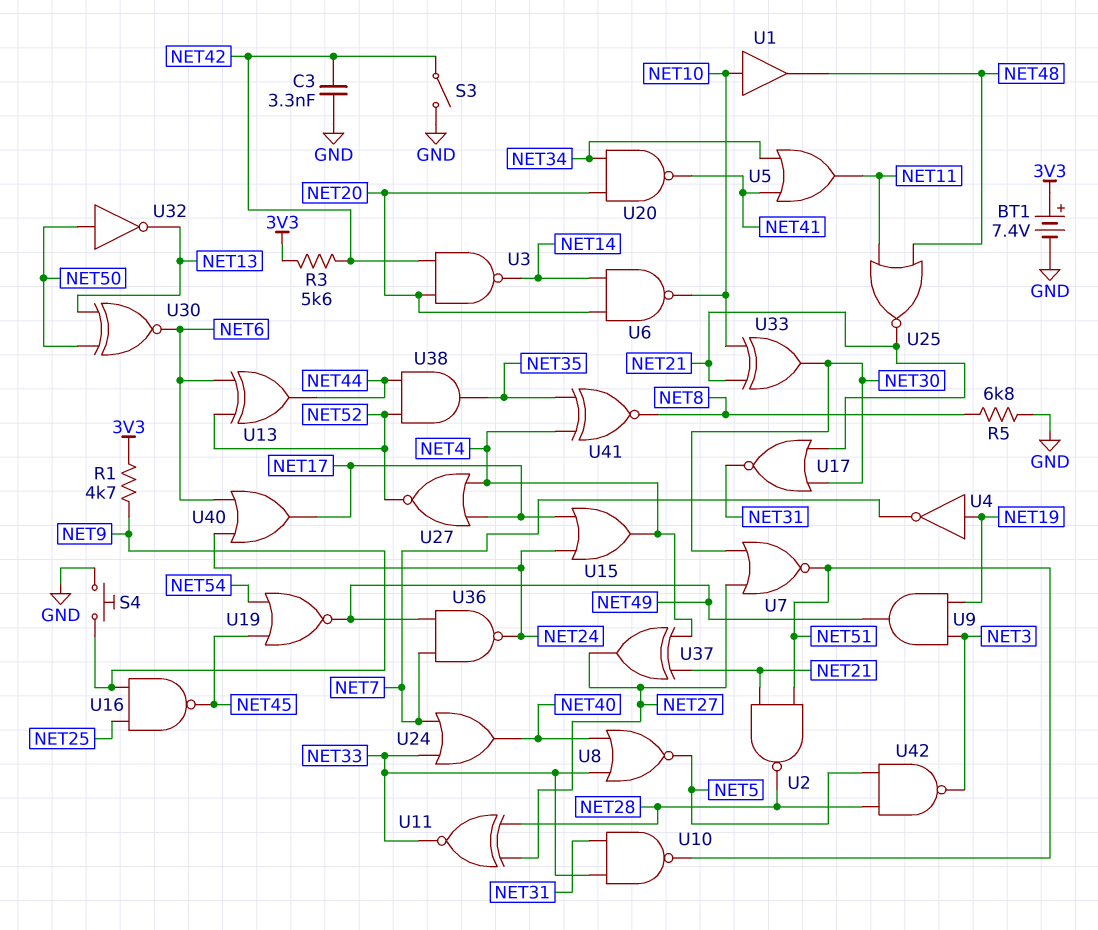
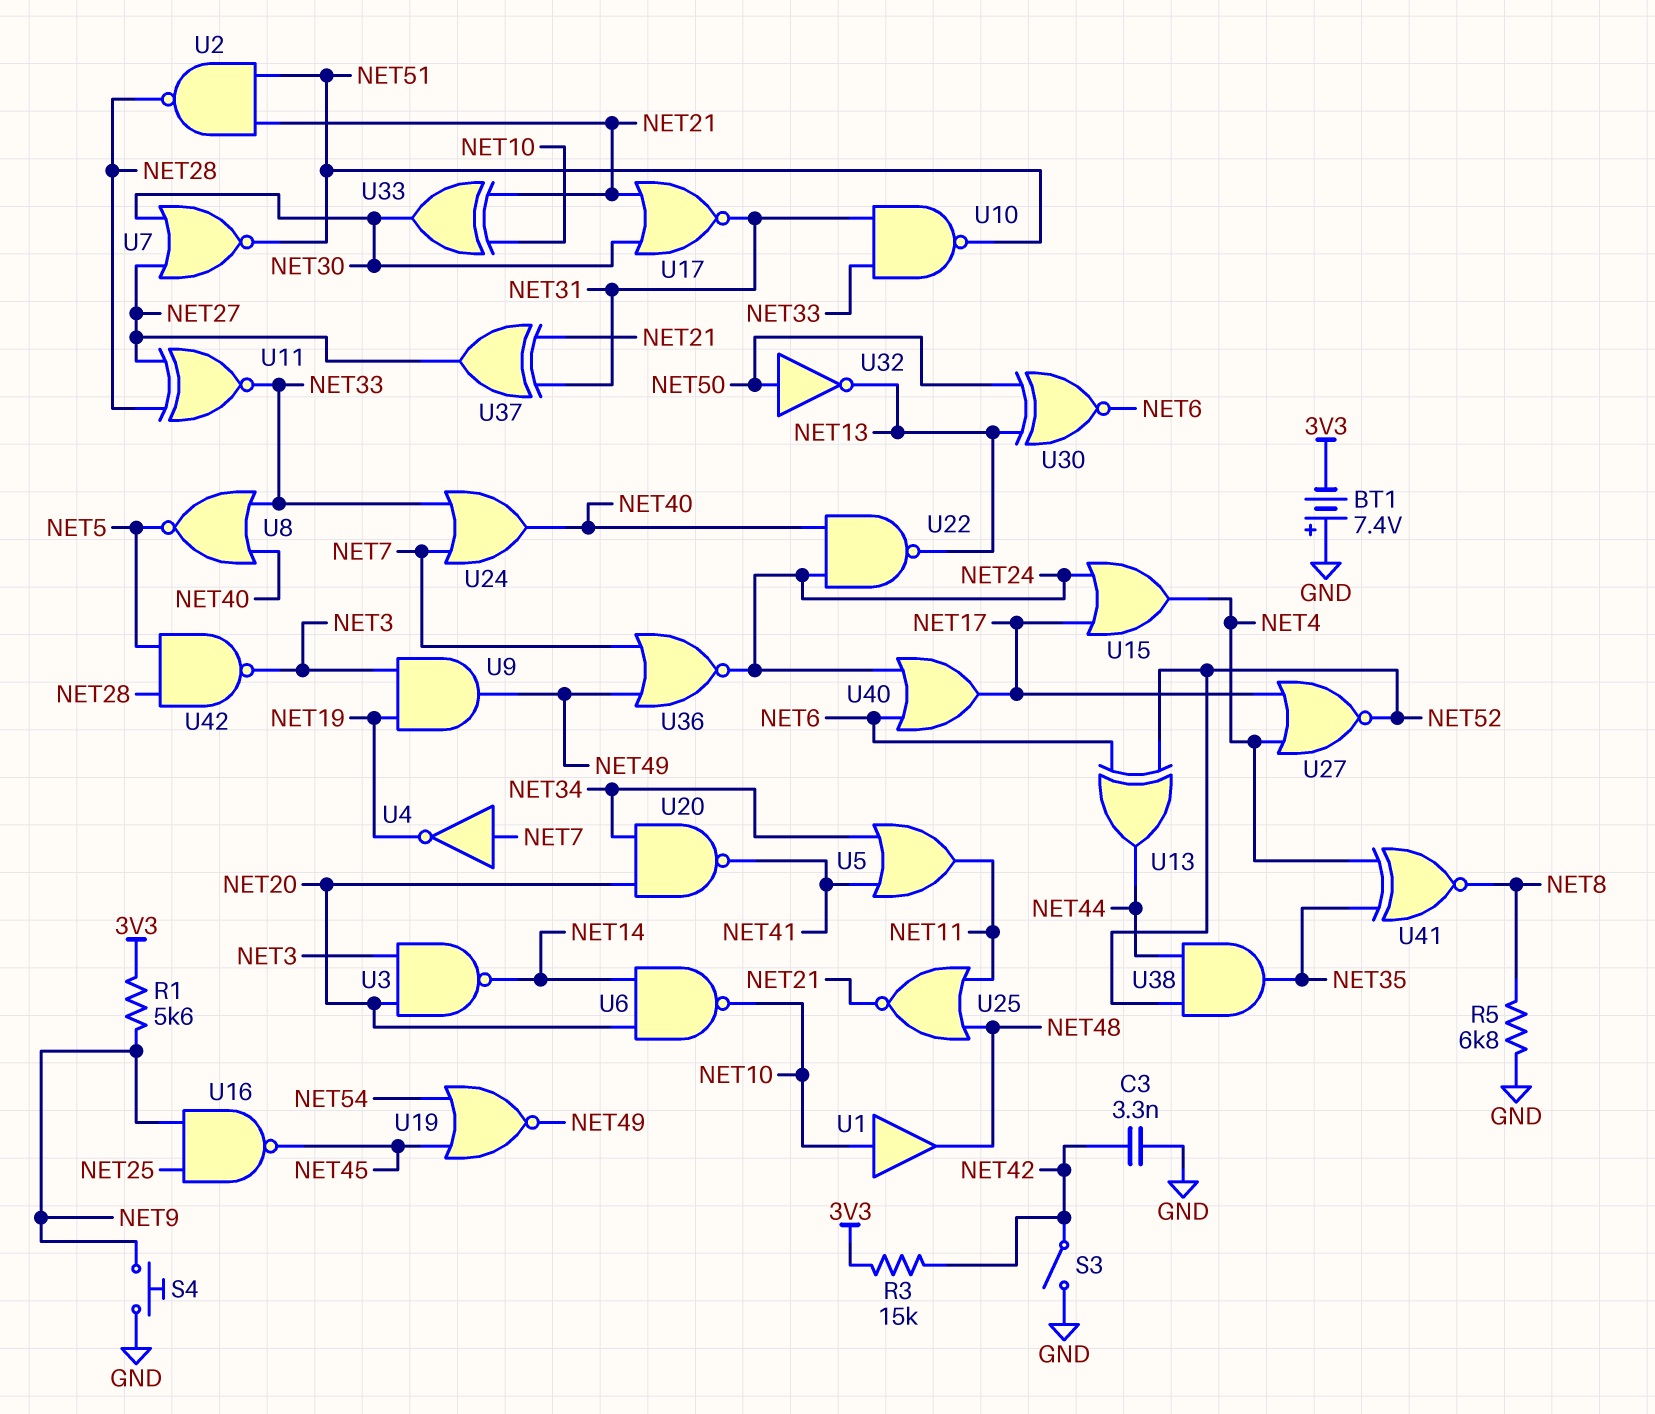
BT1: 7.4V (plus 3V3, minus GND) -> 7.4V (plus GND, minus 3V3)
R1: 4.7k (3V3, NET9) -> 5.6k (3V3, NET9)
R3: 5.6k (3V3, NET42) -> 15k (3V3, NET42)
U3: NAND (in NET20, in NET42, out NET14) -> NAND (in NET3, in NET20, out NET14)
U4: NOT (in NET19, out NET7) -> NOT (in NET7, out NET19)
U22: none -> NAND (in NET24, in NET40, out NET13)
U36: NAND (in NET7, in NET49, out NET24) -> NOR (in NET7, in NET49, out NET24)
U37: XOR (in NET4, in NET21, out NET27) -> XOR (in NET21, in NET31, out NET27)

